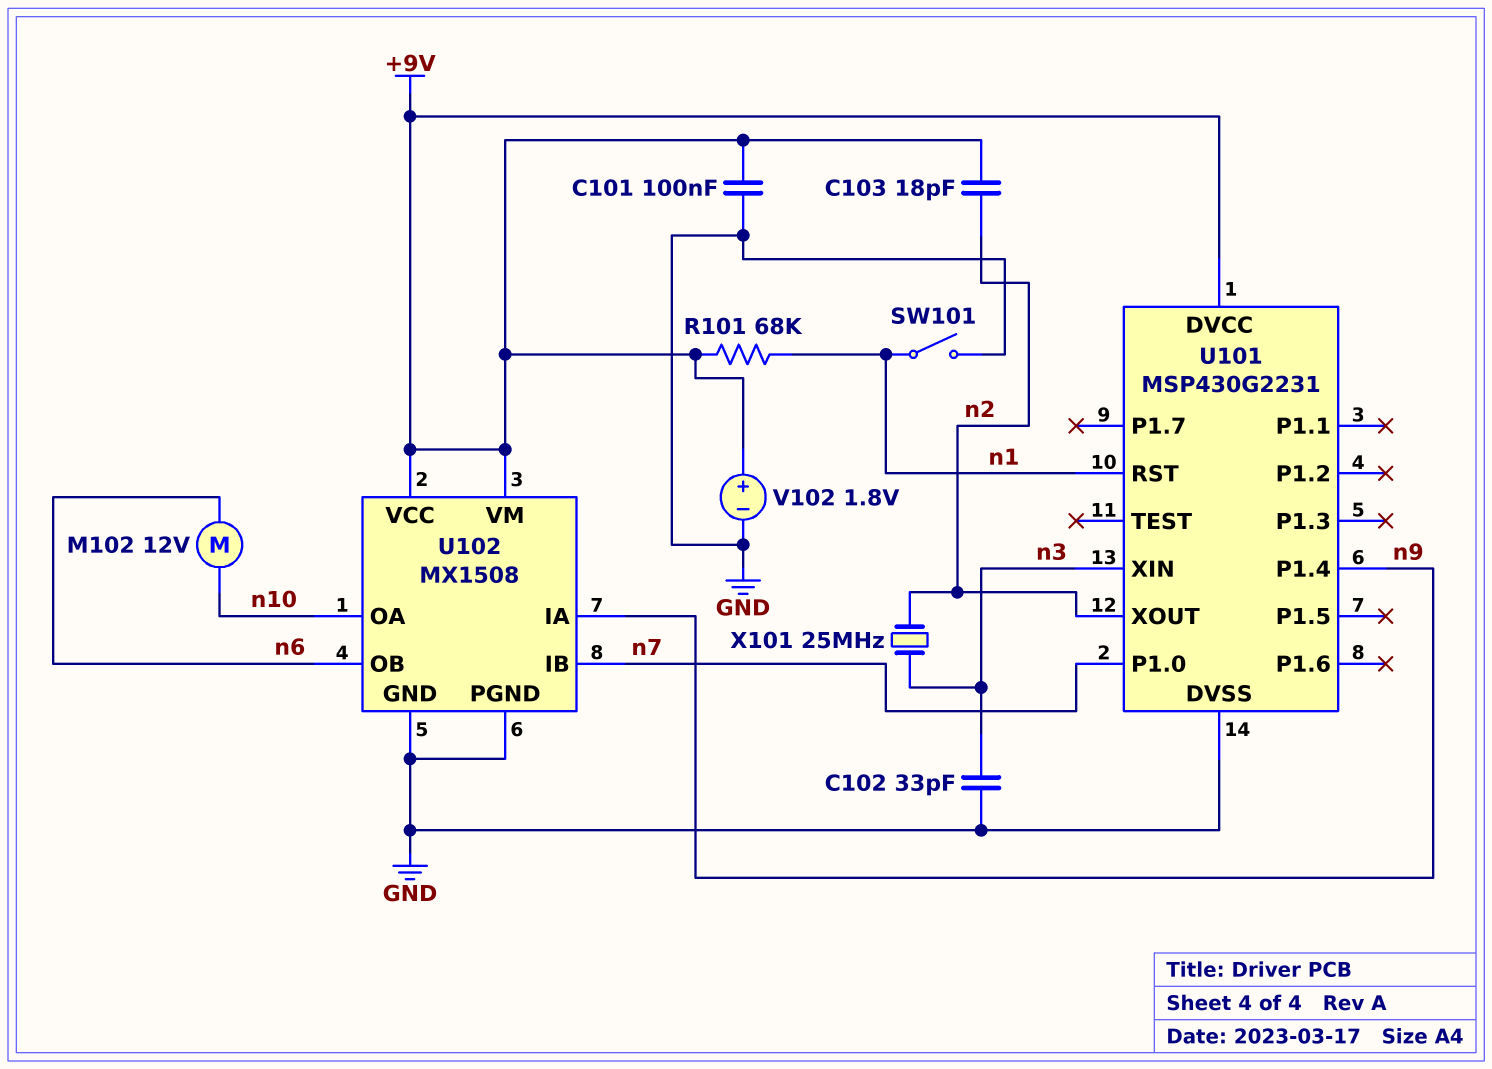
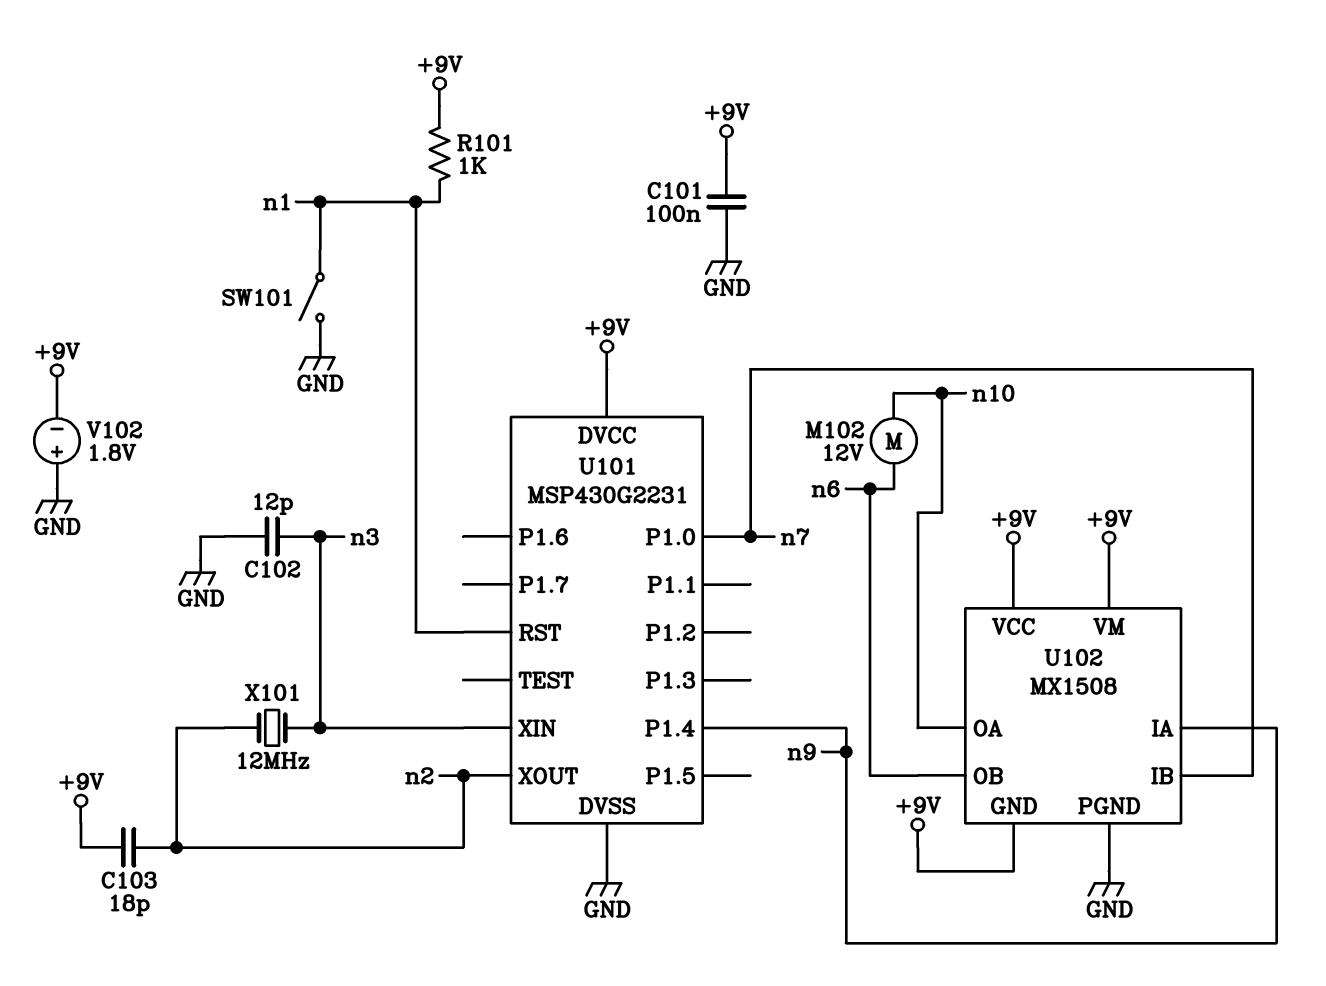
C102: 33pF (GND, n3) -> 12pF (GND, n3)
R101: 68k (+9V, n1) -> 1k (+9V, n1)
U102 pin GND: GND -> +9V
V102: 1.8V (plus +9V, minus GND) -> 1.8V (plus GND, minus +9V)
X101: 25MHz (n2, n3) -> 12MHz (n2, n3)

